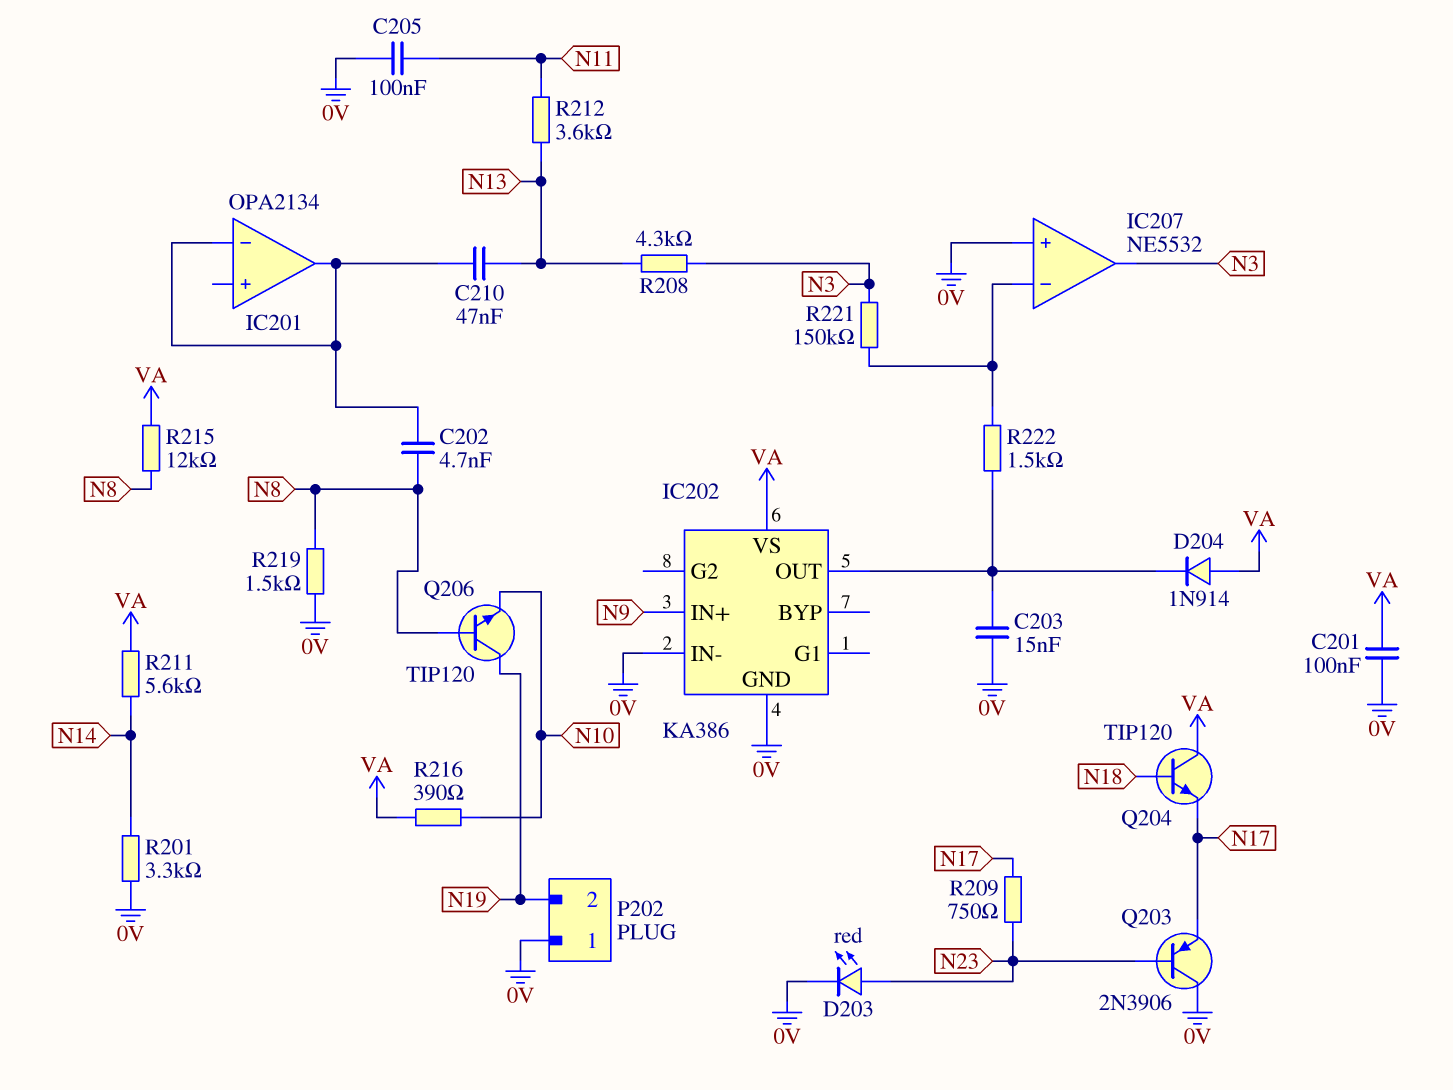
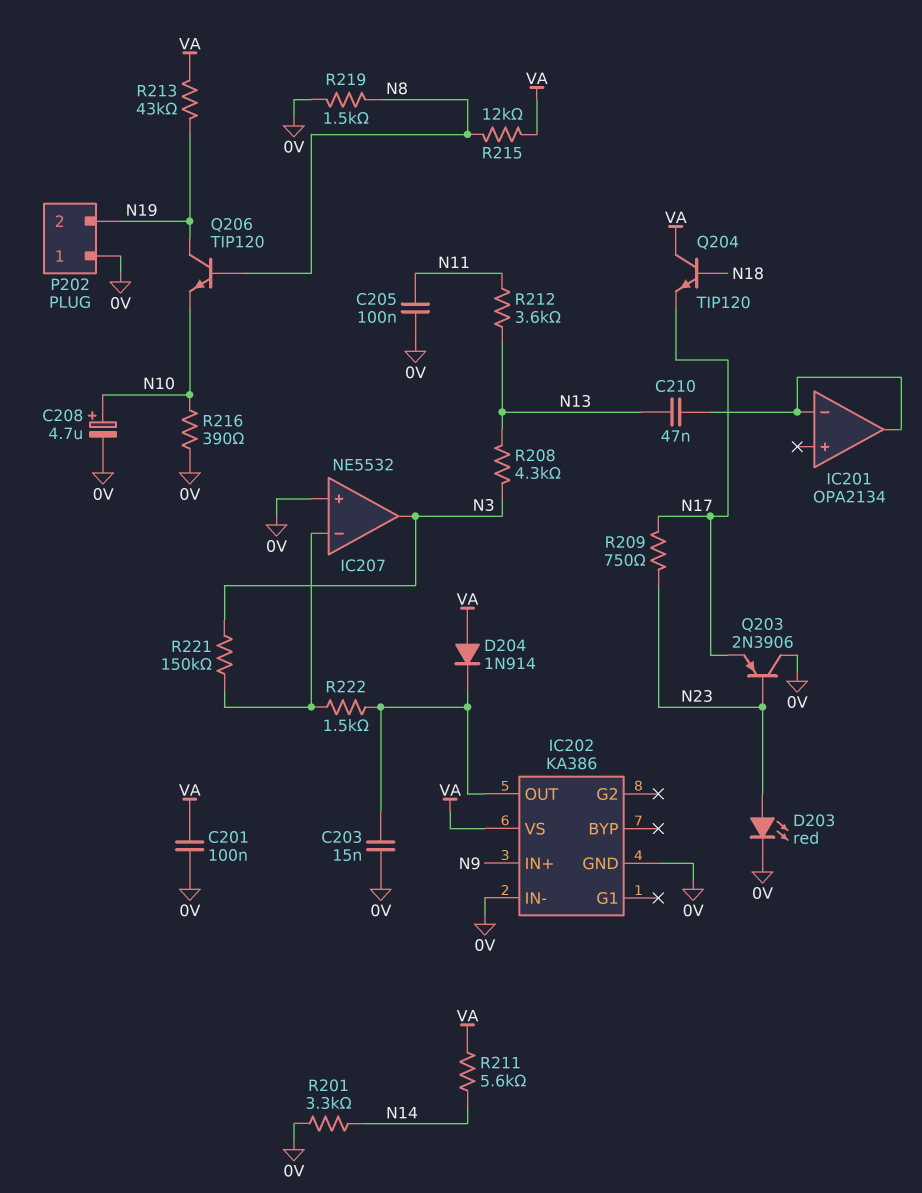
C202: 4.7nF (IC201/in-, N8) -> none
C208: none -> 4.7uF (plus N10, minus 0V)
R213: none -> 43k (N19, VA)
R216: 390 (N10, VA) -> 390 (0V, N10)

